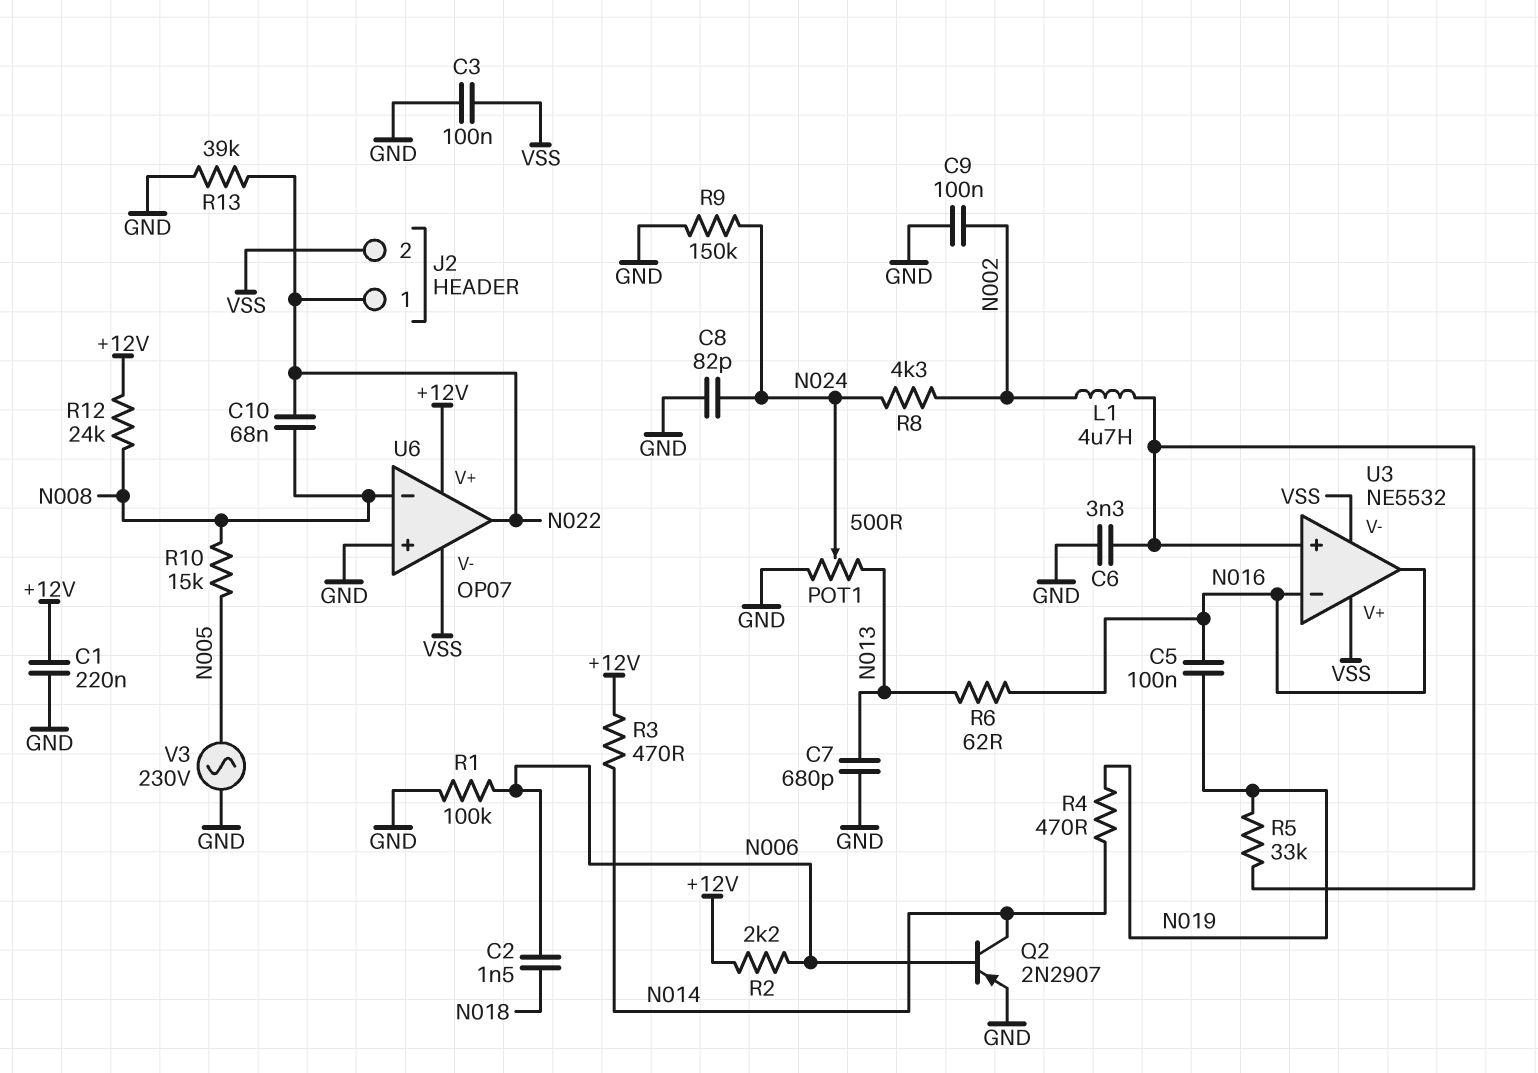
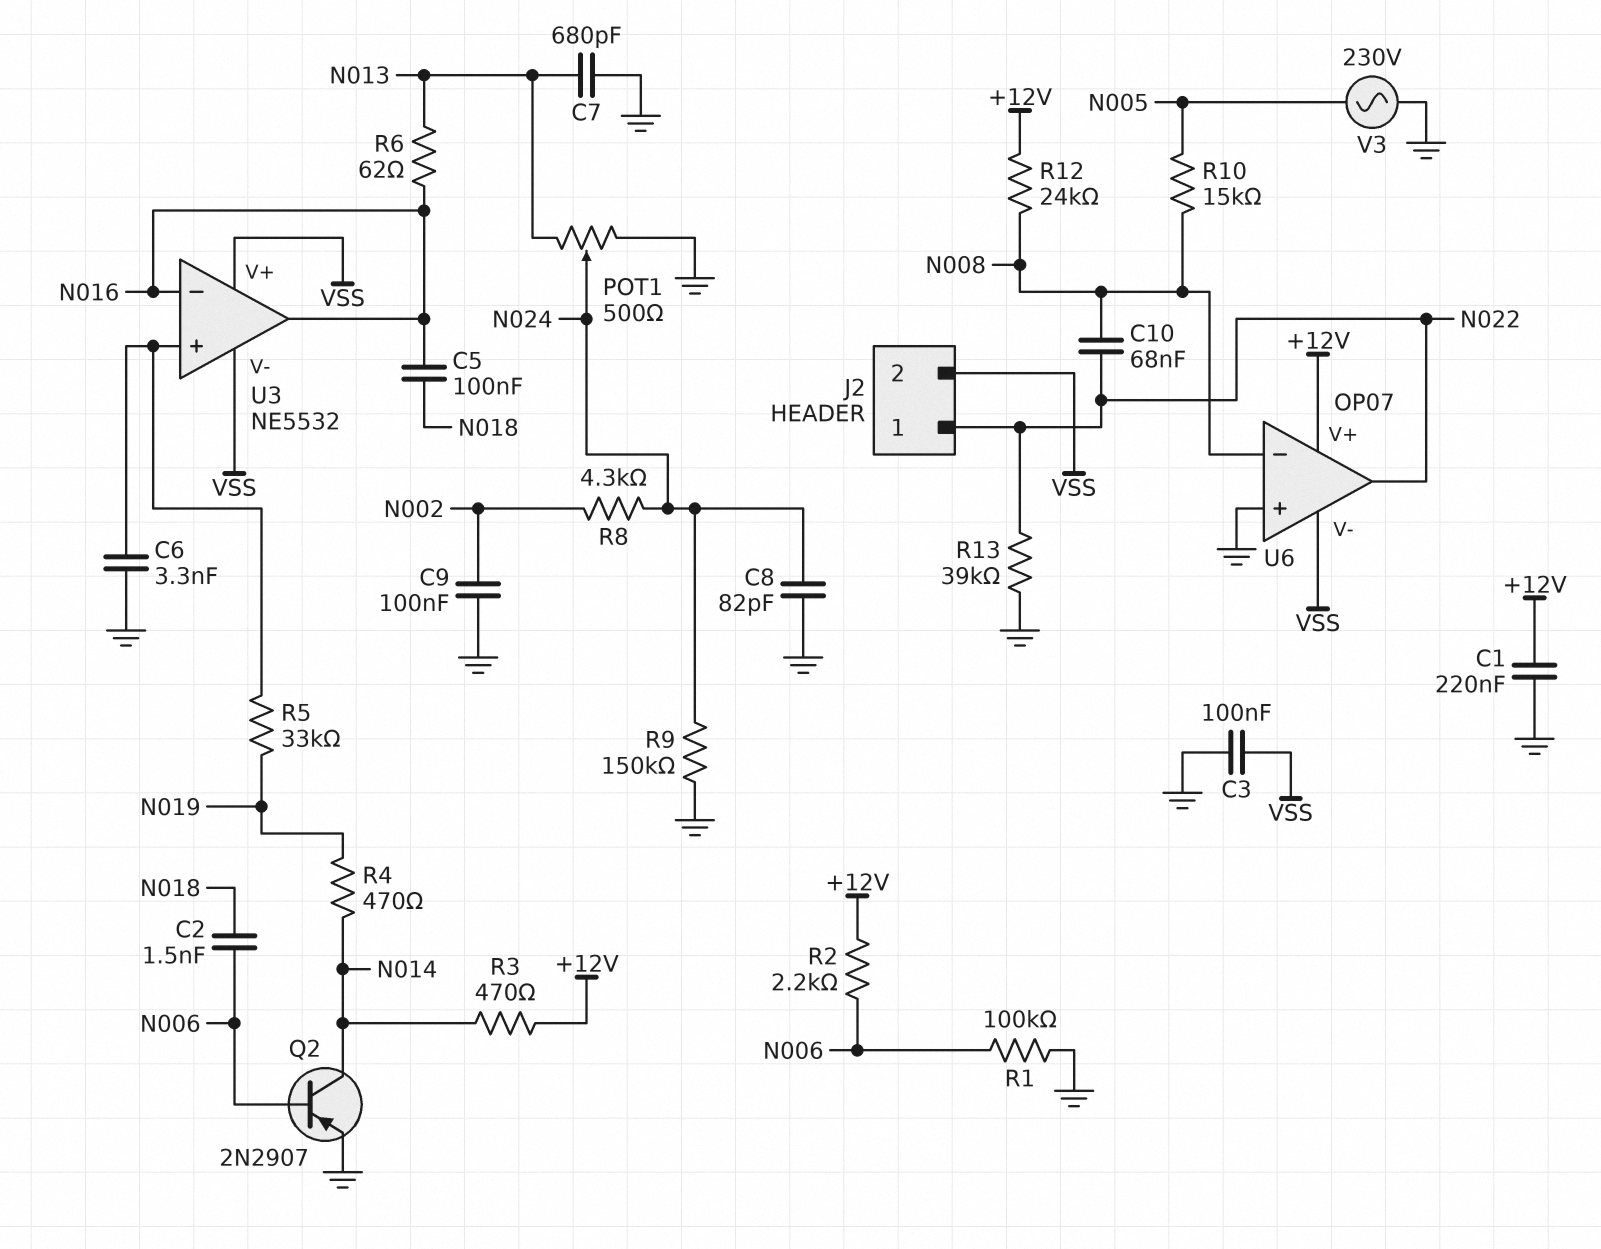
C5: 100nF (N016, N019) -> 100nF (N016, N018)
L1: 4.7uH (N002, U3/in+) -> none

